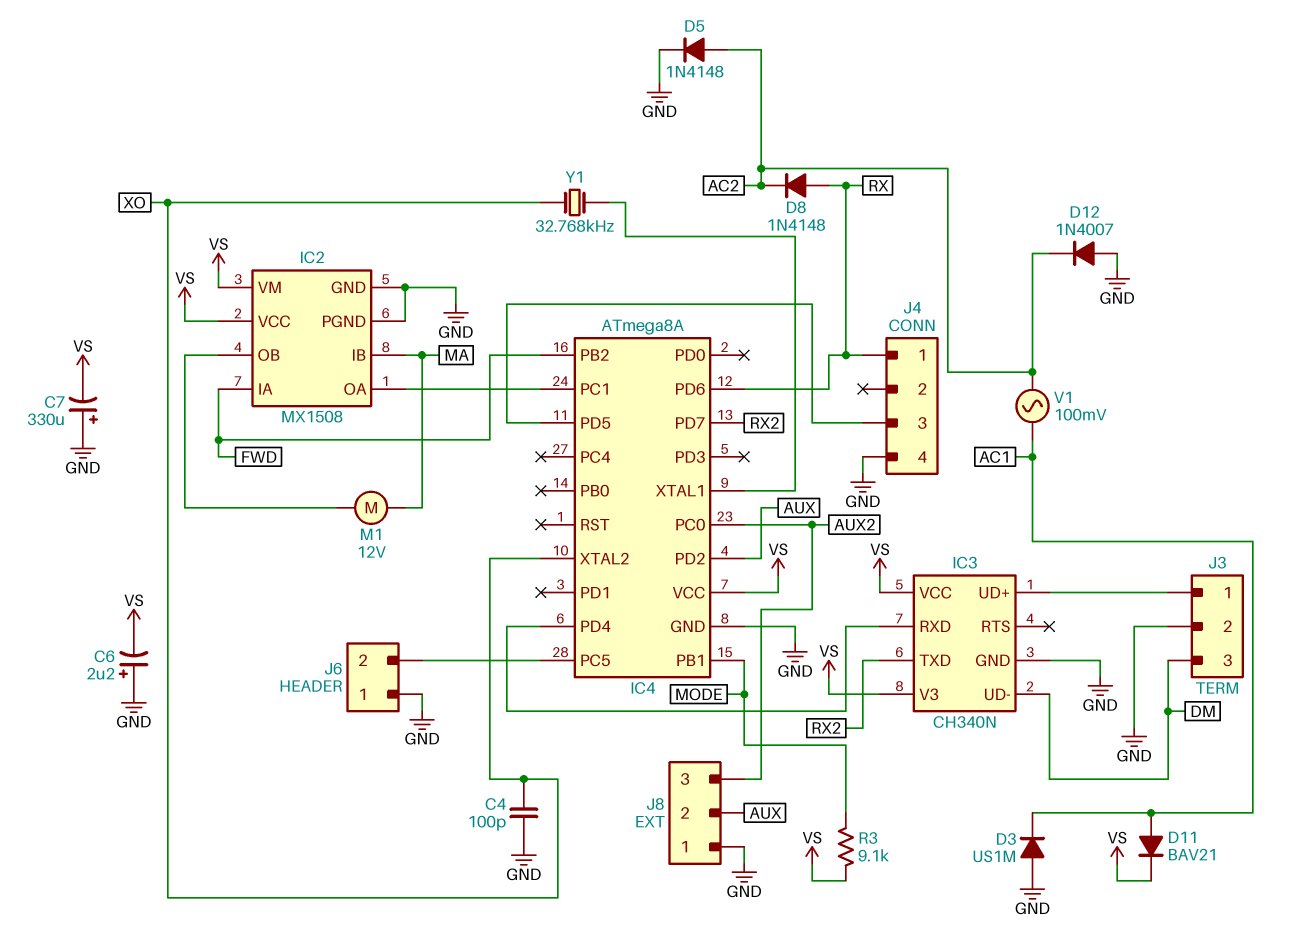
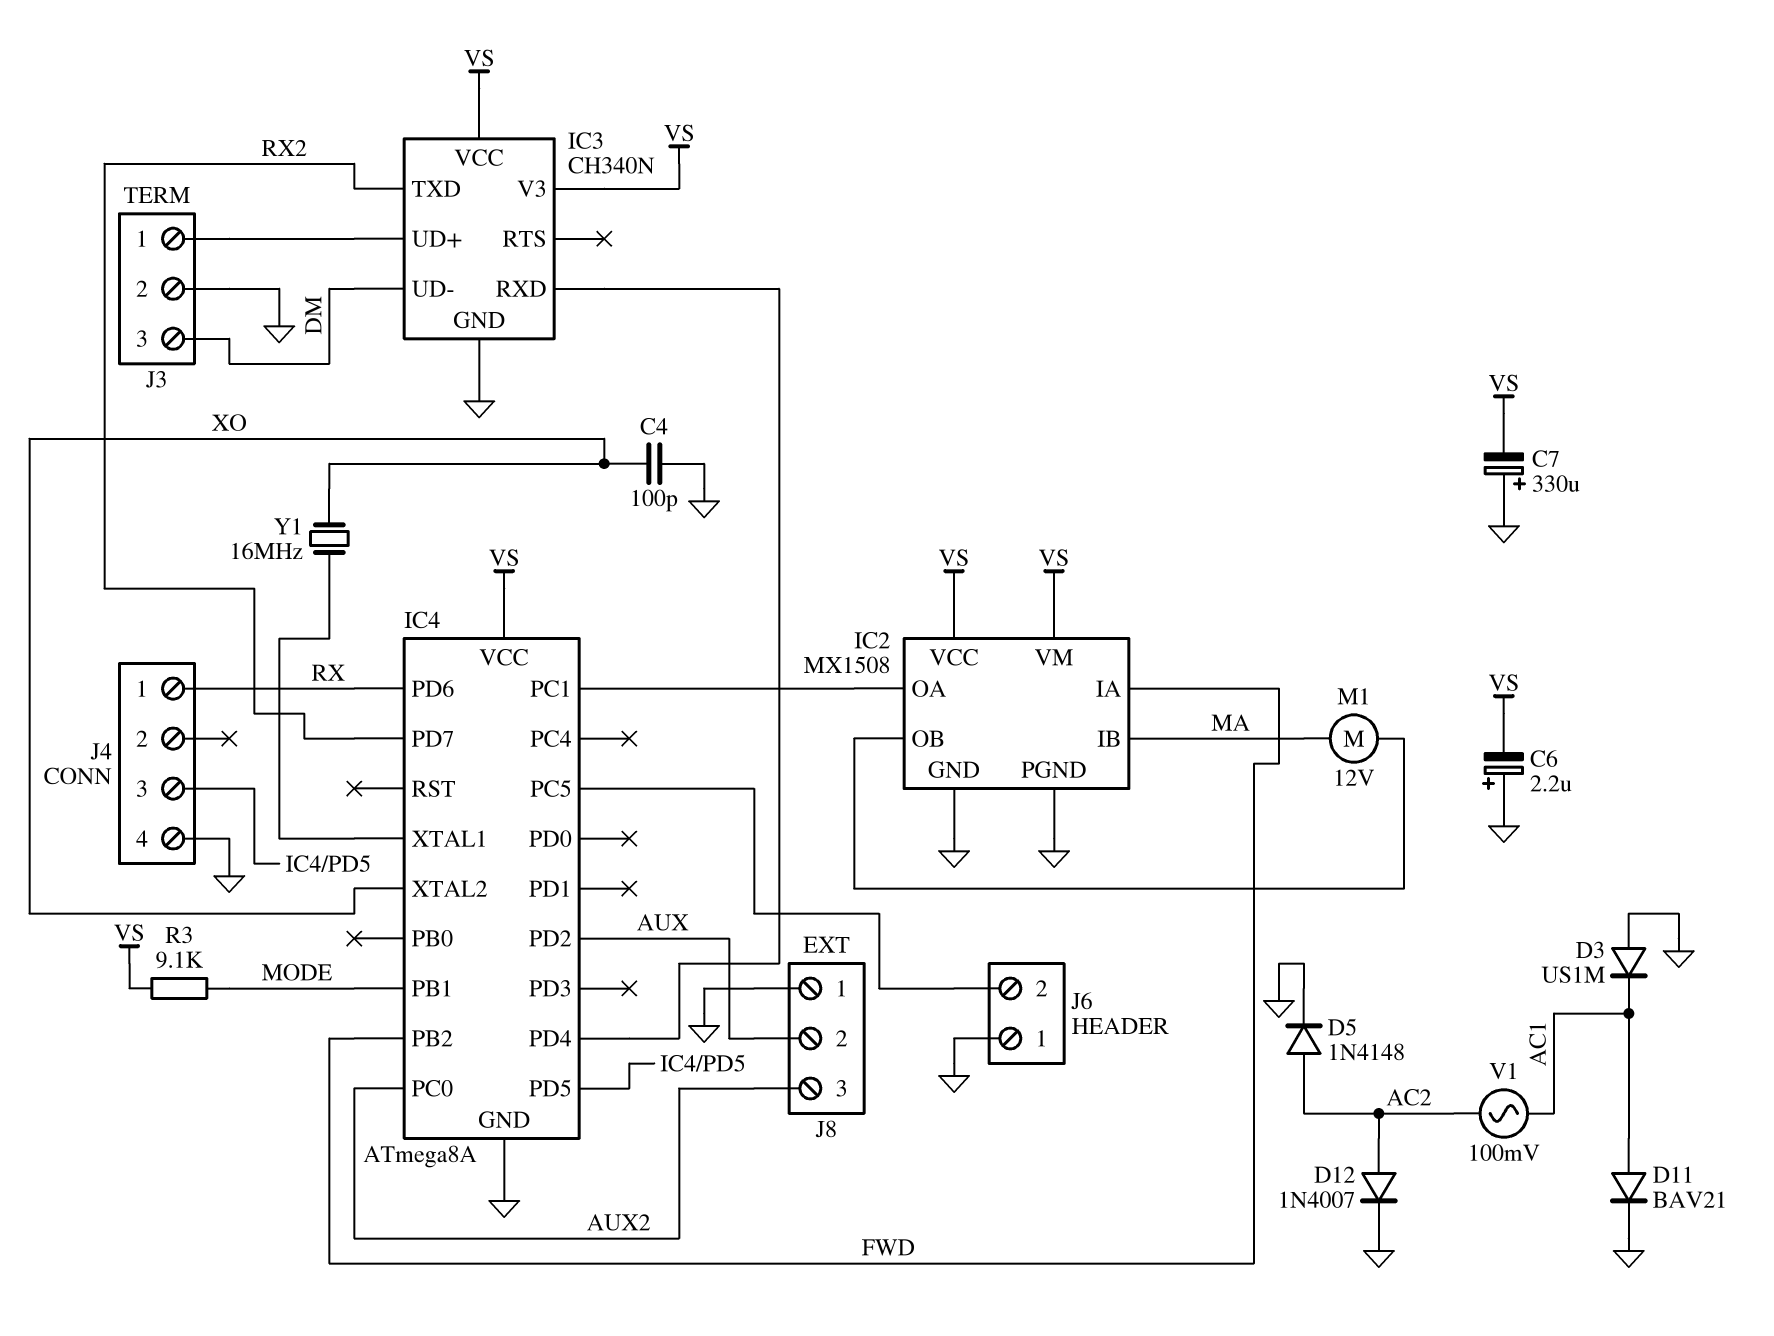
D8: diode 1N4148 (A RX, K AC2) -> none
D11: diode BAV21 (A AC1, K VS) -> diode BAV21 (A AC1, K GND)
D12: diode 1N4007 (A GND, K AC2) -> diode 1N4007 (A AC2, K GND)
Y1: 32.768kHz (IC4/XTAL1, XO) -> 16MHz (IC4/XTAL1, XO)

